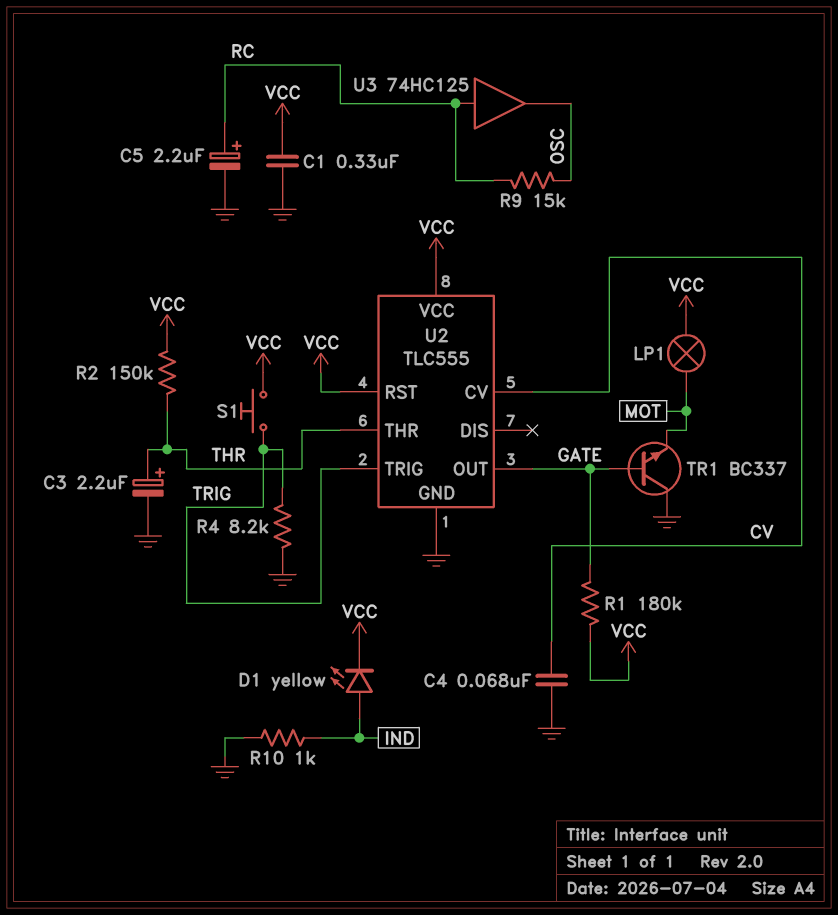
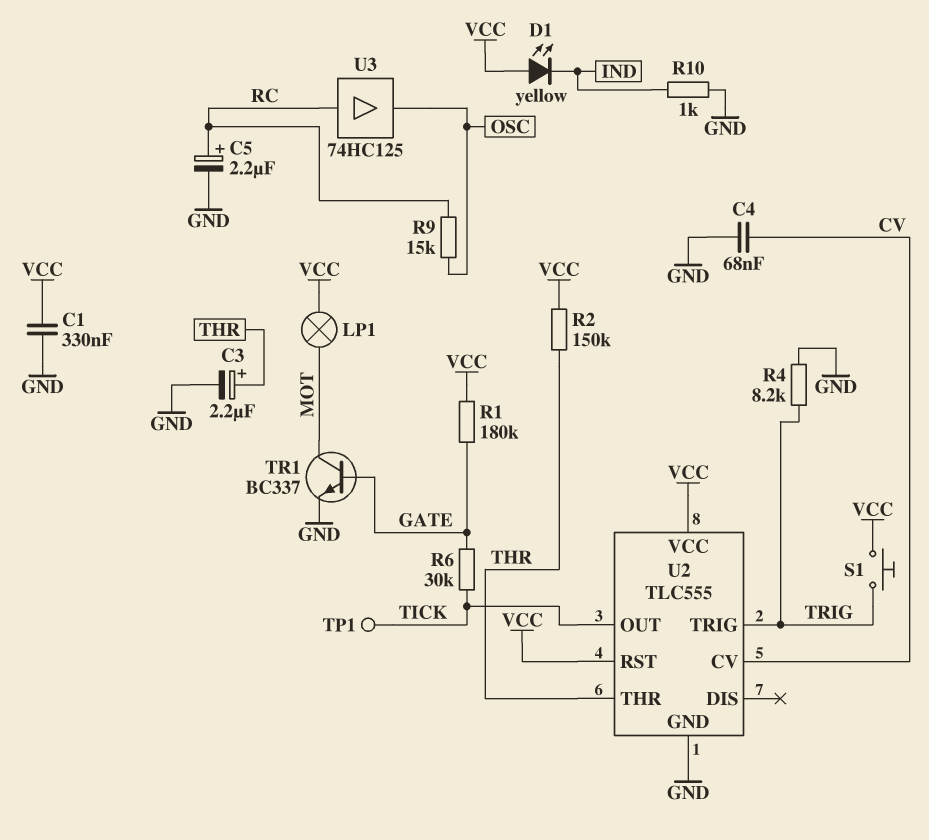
D1: LED yellow (A IND, K VCC) -> LED yellow (A VCC, K IND)
R6: none -> 30k (GATE, TICK)
TP1: none -> test point (TICK)
TR1: NPN BC337 (B GATE, C GND, E MOT) -> NPN BC337 (B GATE, C MOT, E GND)
U2 pin OUT: GATE -> TICK

